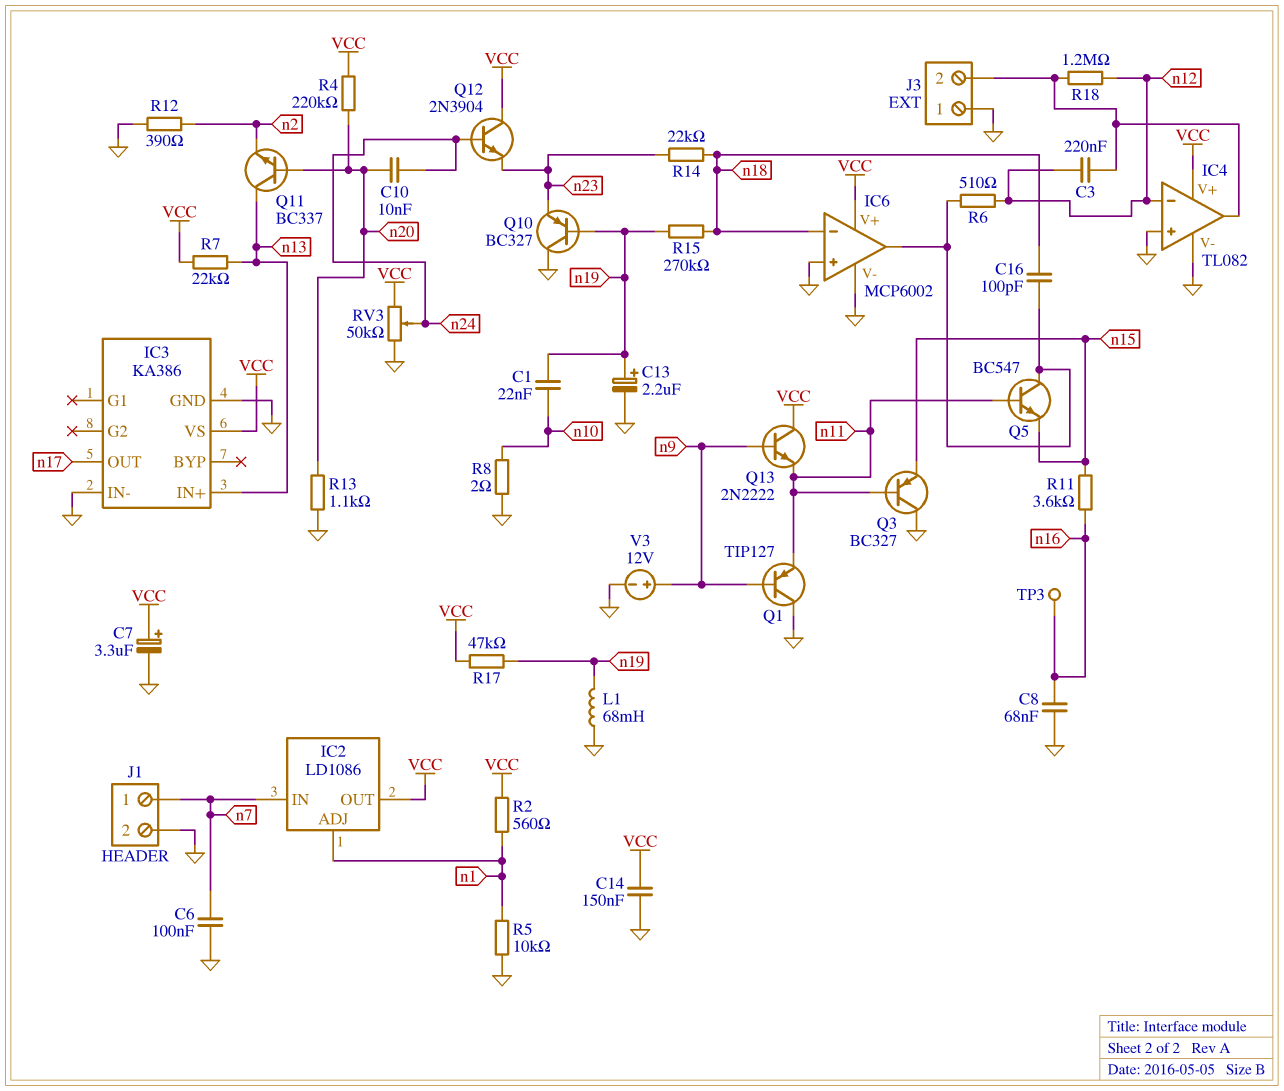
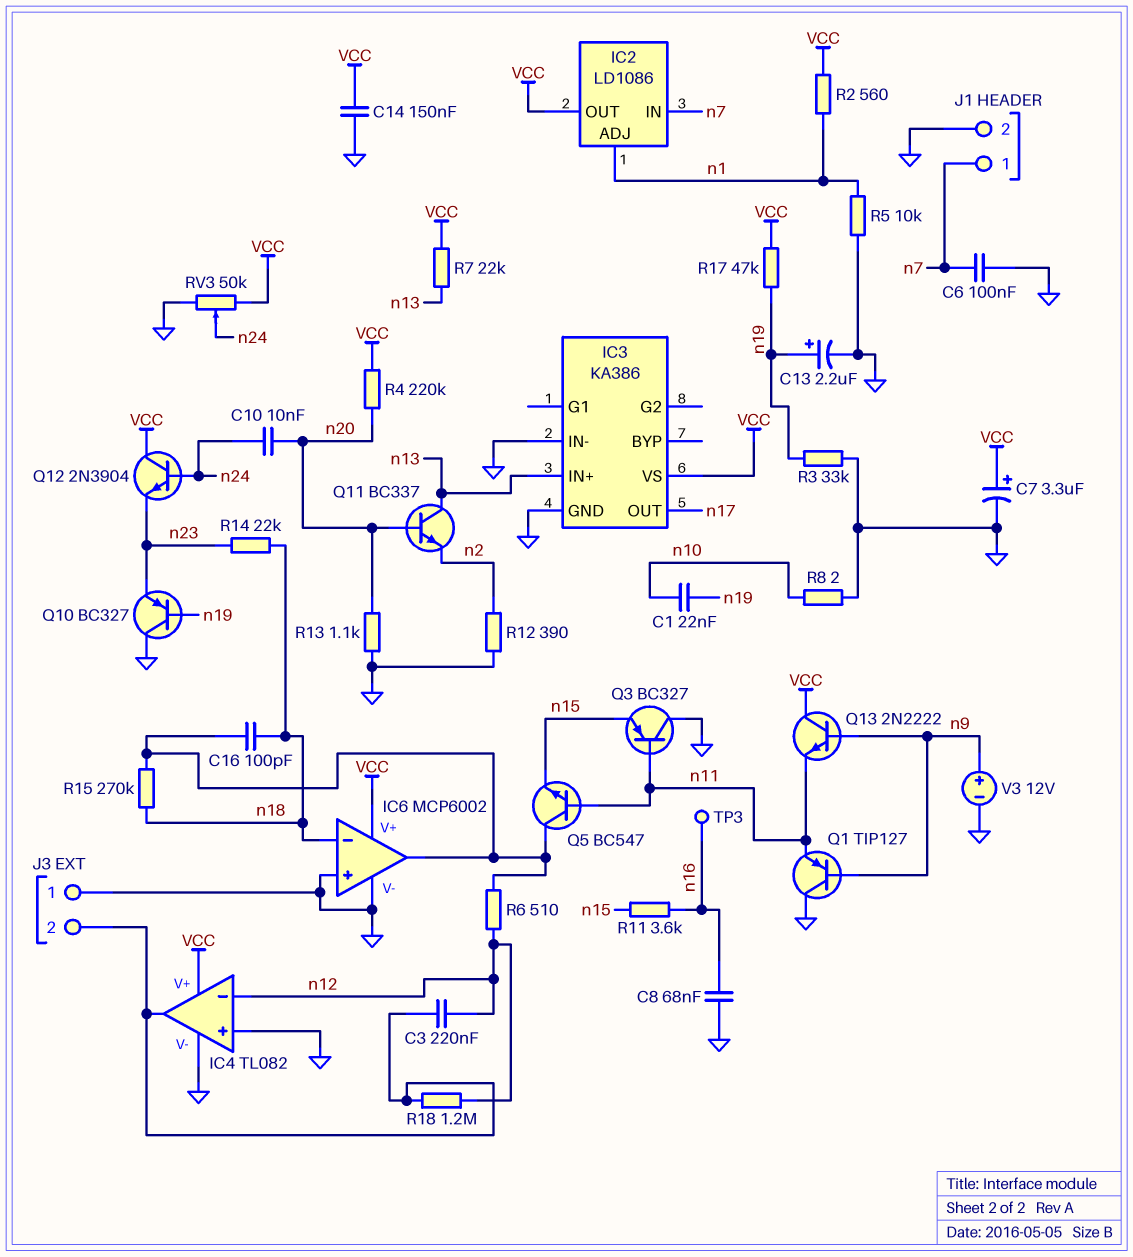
L1: 68mH (GND, n19) -> none
R3: none -> 33k (GND, n19)
R15: 270k (n18, n19) -> 270k (IC6/out, n18)

